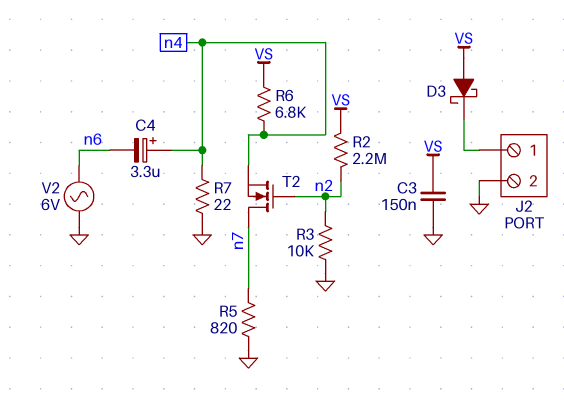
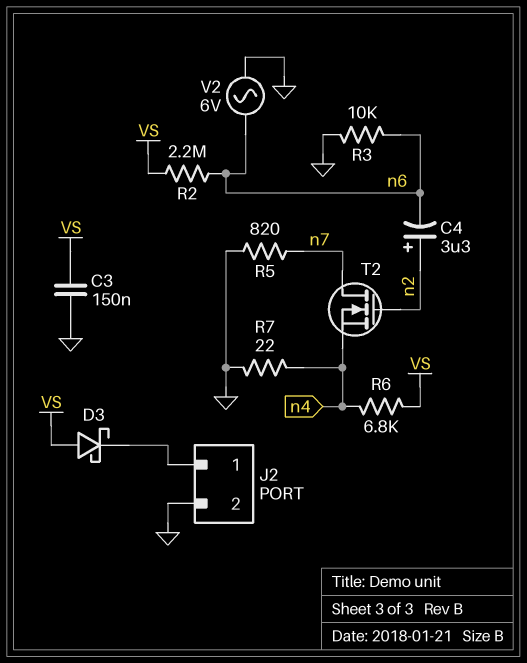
C4: 3.3uF (plus n4, minus n6) -> 3.3uF (plus n2, minus n6)
R2: 2.2M (VS, n2) -> 2.2M (VS, n6)
R3: 10k (GND, n2) -> 10k (GND, n6)

